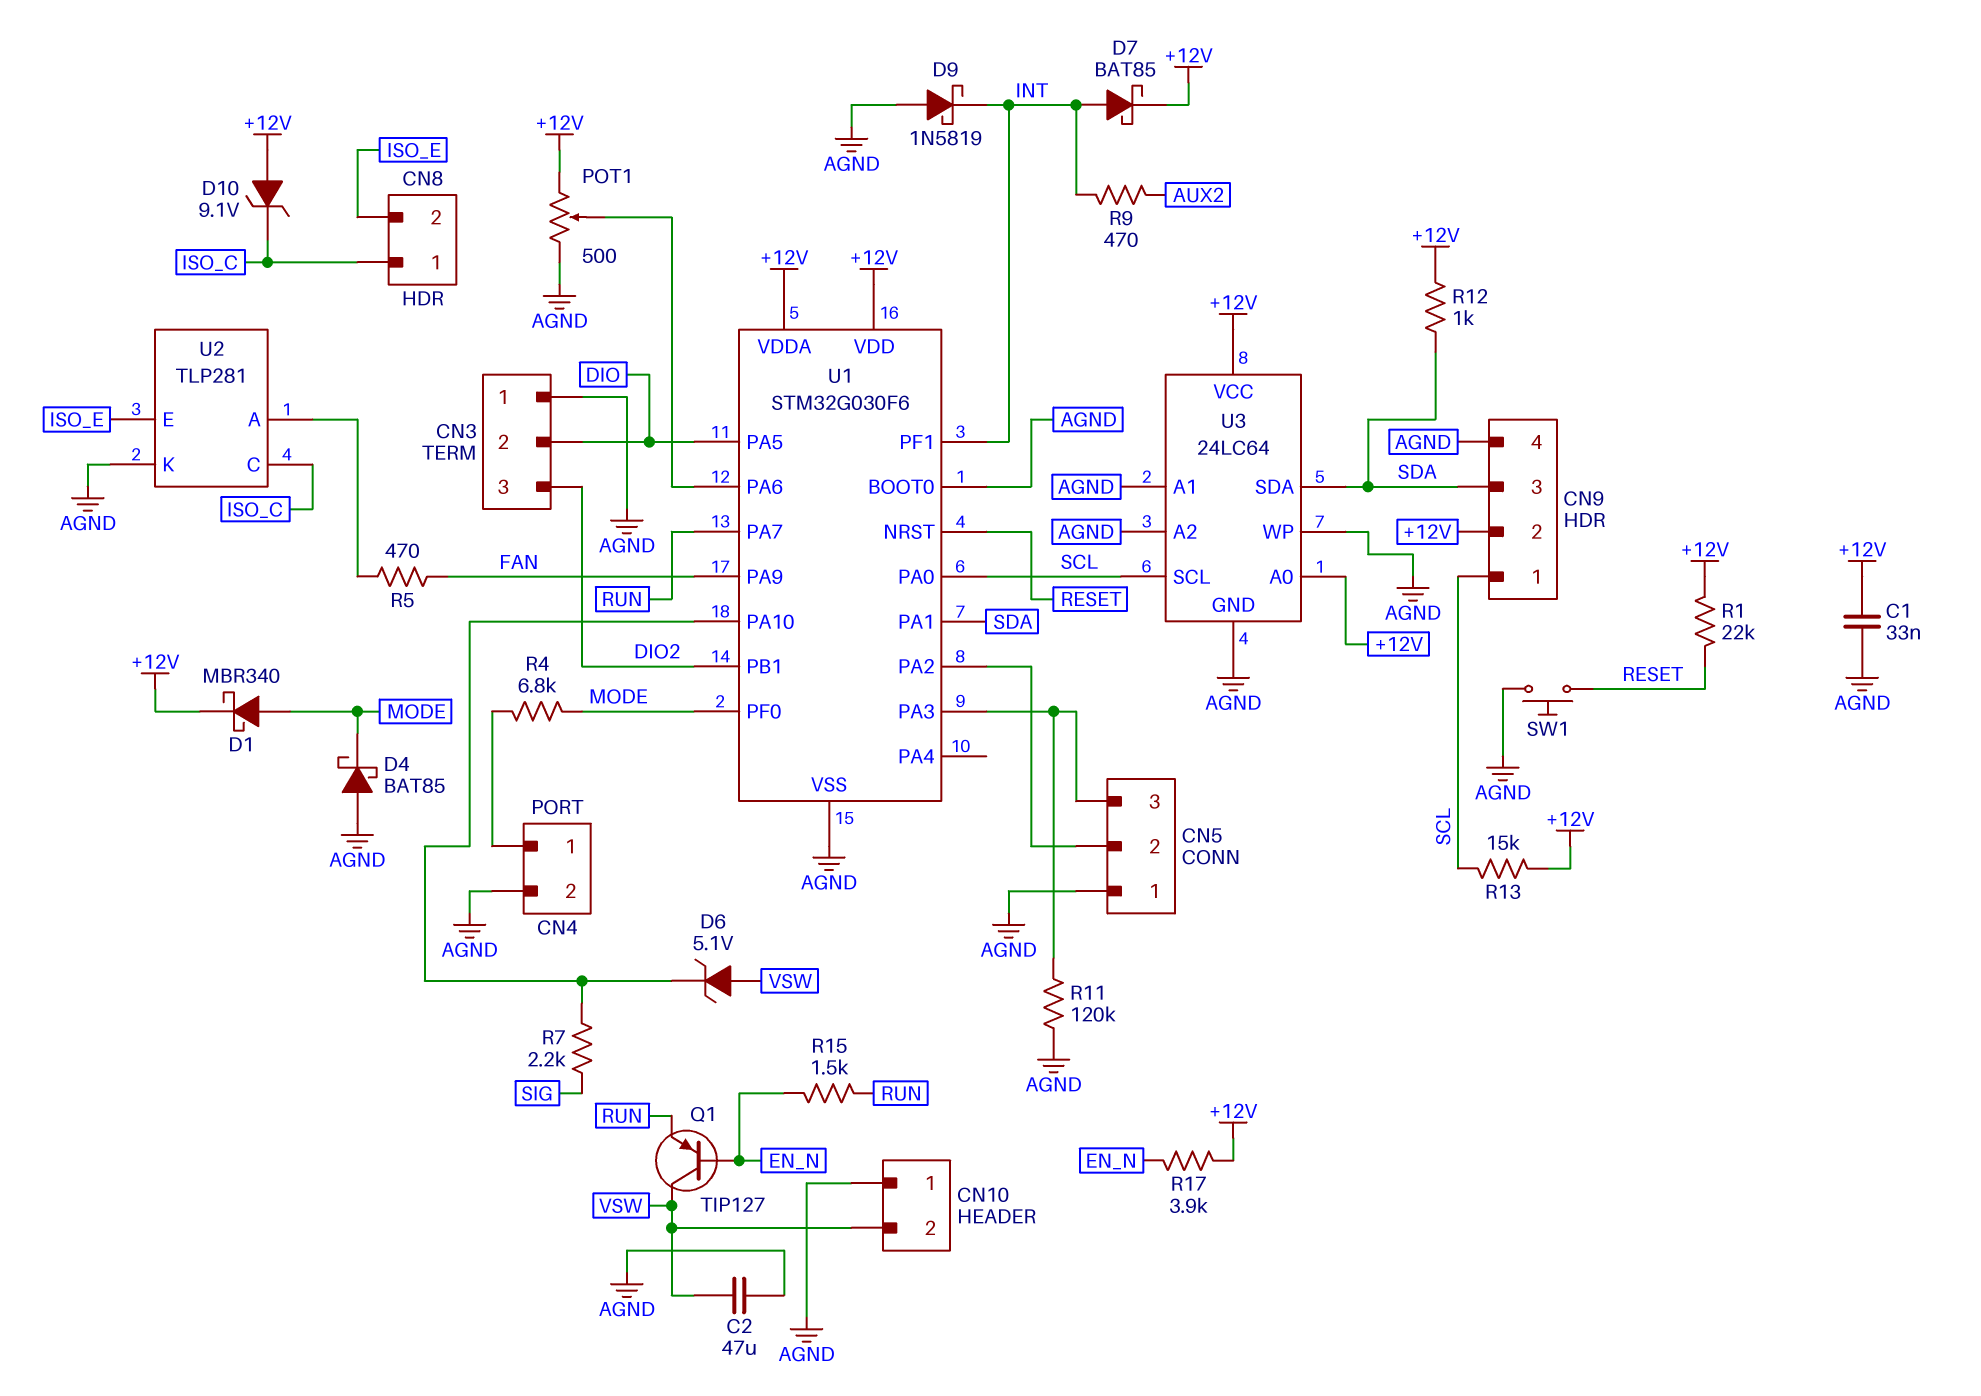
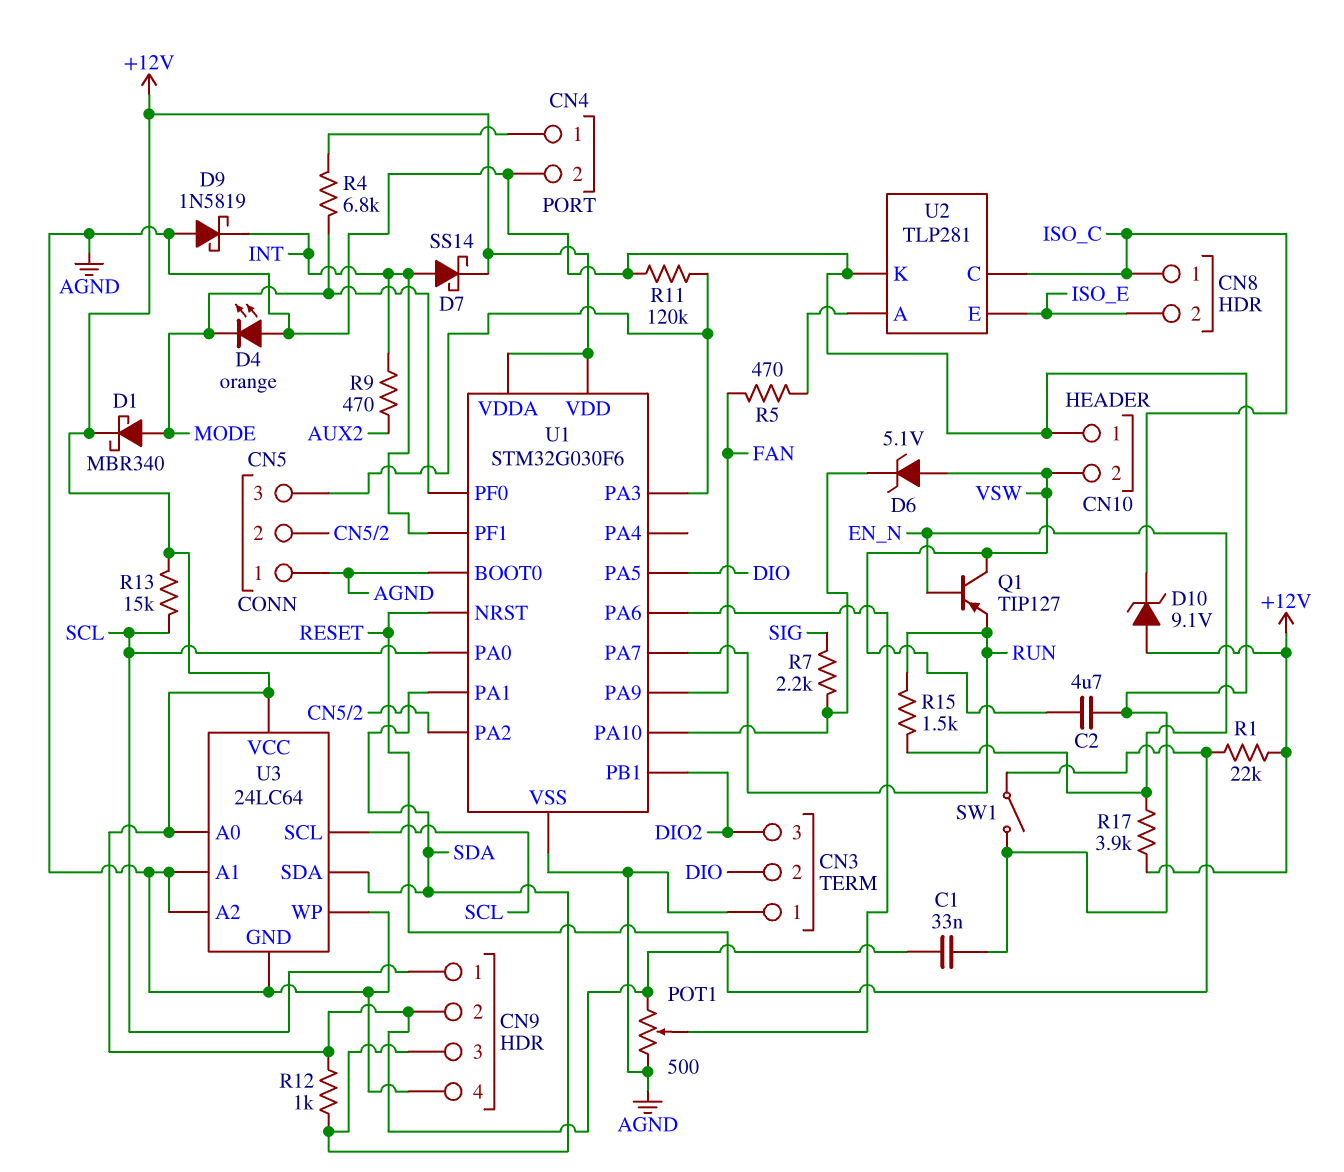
C2: 47uF (AGND, VSW) -> 4.7uF (AGND, VSW)
D4: schottky BAT85 (A AGND, K MODE) -> LED orange (A AGND, K MODE)
D7: schottky BAT85 (A INT, K +12V) -> schottky SS14 (A INT, K +12V)
SW1: button (AGND, RESET) -> switch (AGND, RESET)

